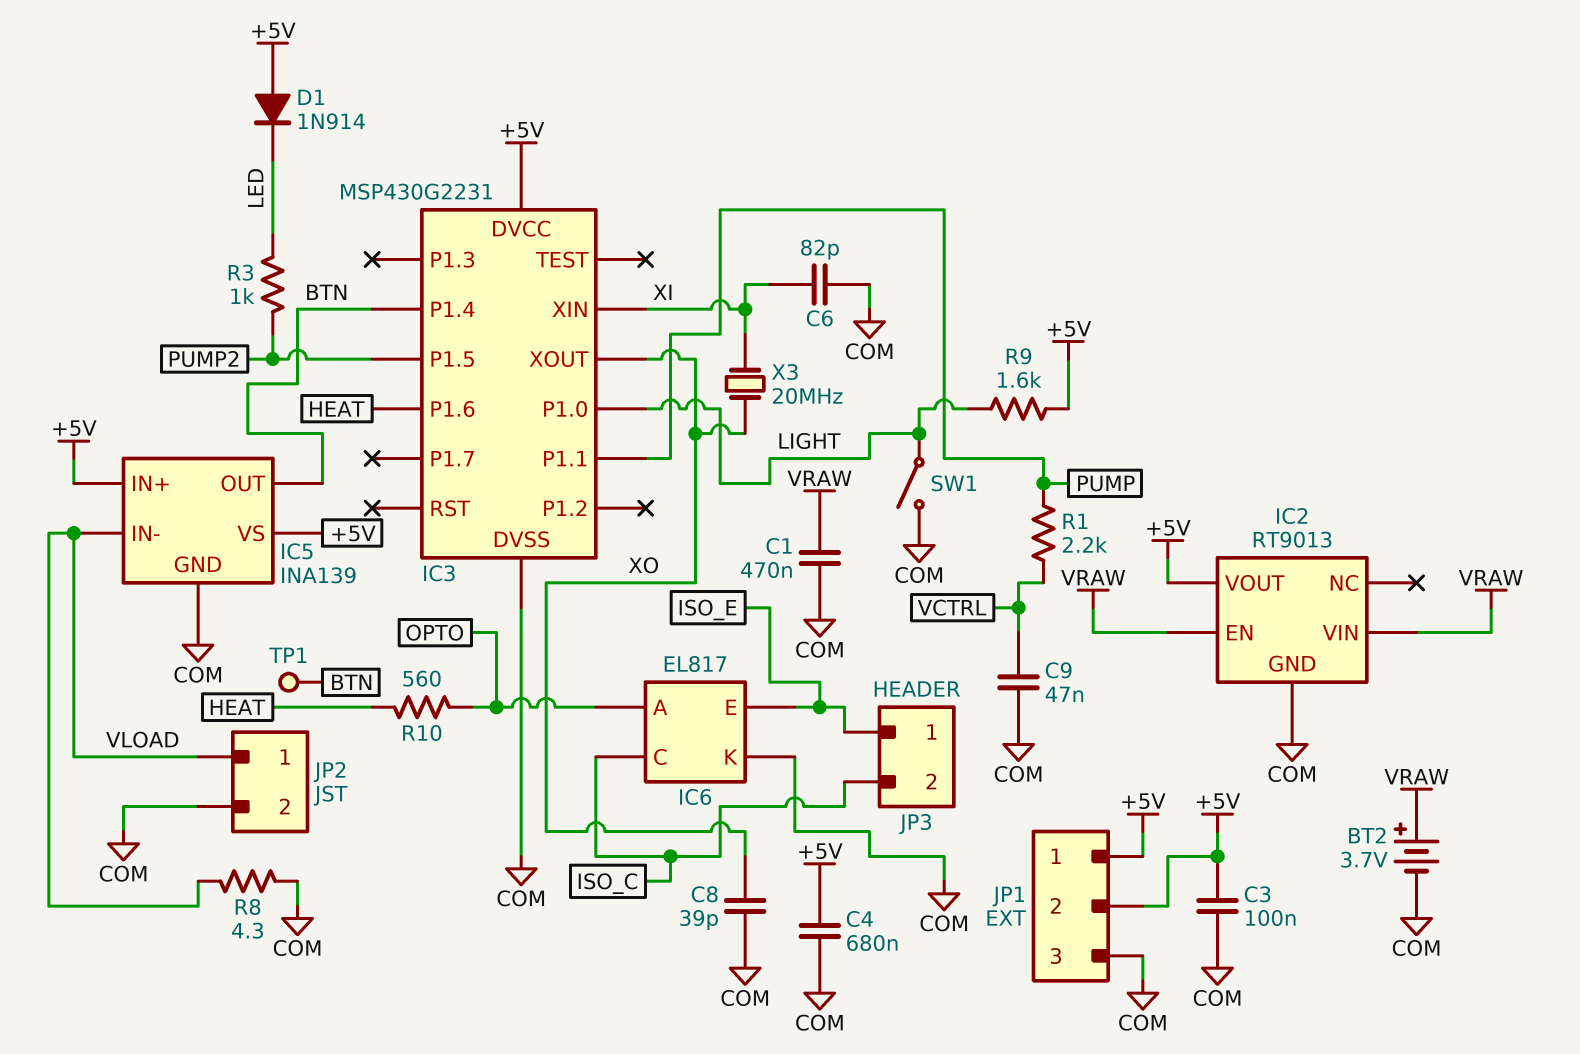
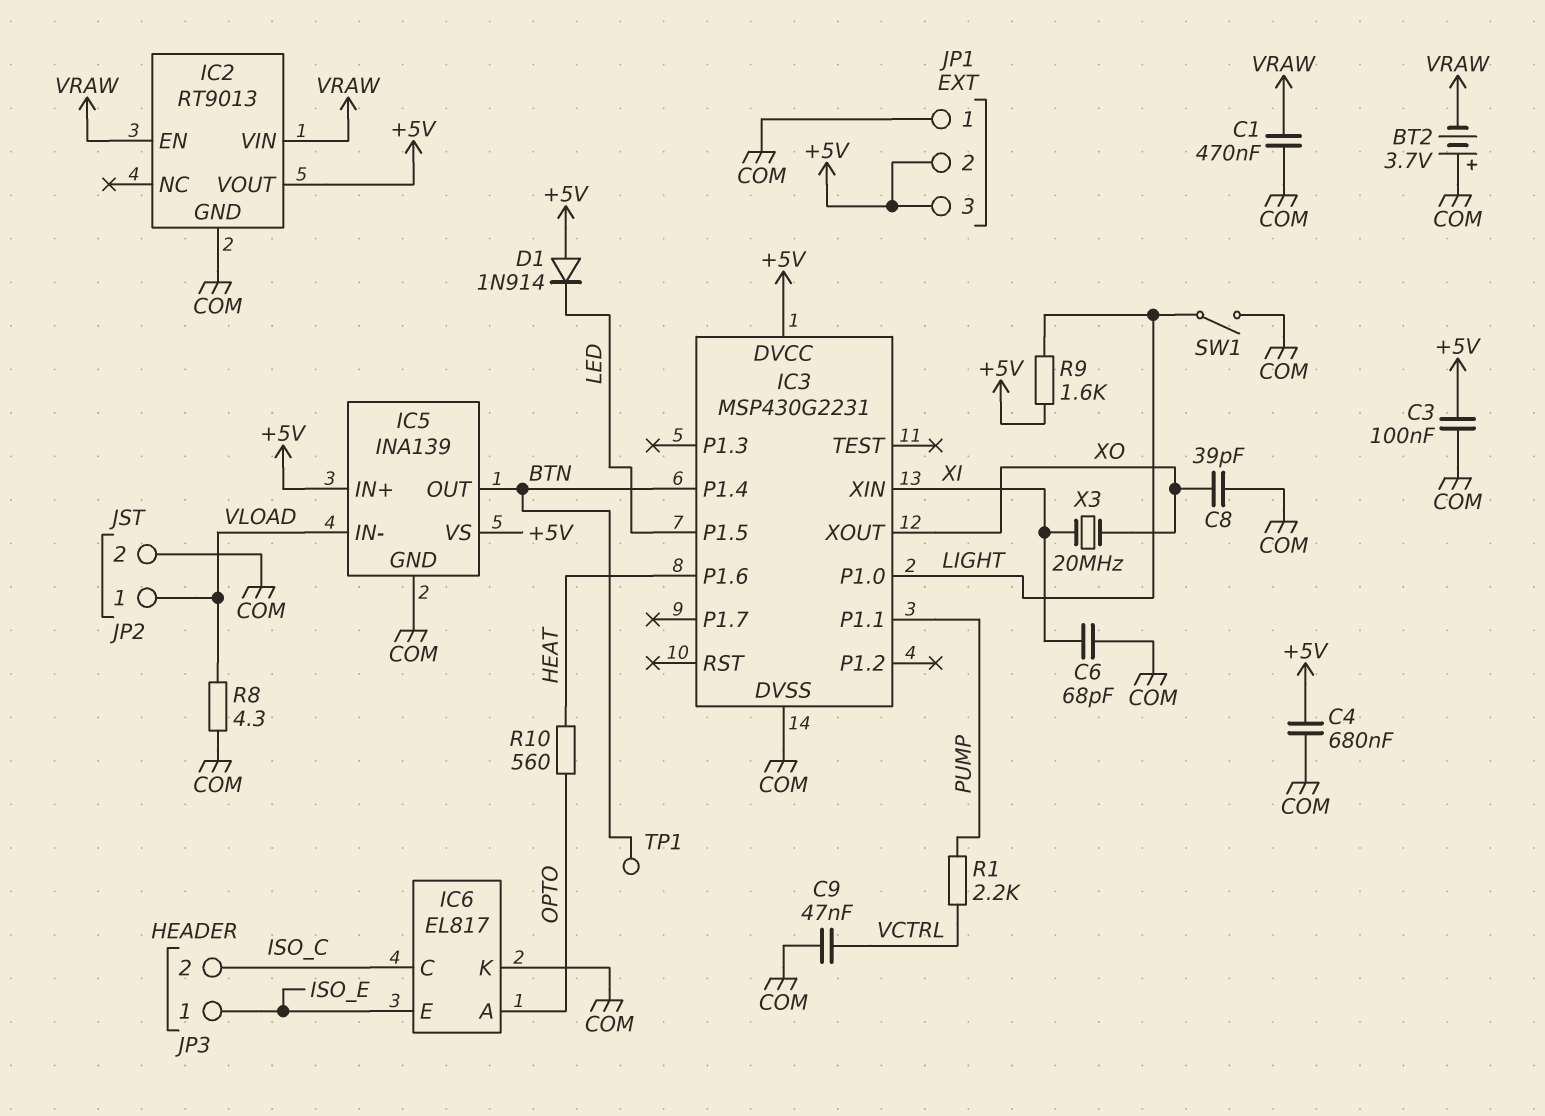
BT2: 3.7V (plus VRAW, minus COM) -> 3.7V (plus COM, minus VRAW)
C6: 82pF (COM, XI) -> 68pF (COM, XI)
IC3 pin P1.5: PUMP2 -> LED
JP1 pin 1: +5V -> COM
JP1 pin 3: COM -> +5V
R3: 1k (LED, PUMP2) -> none

